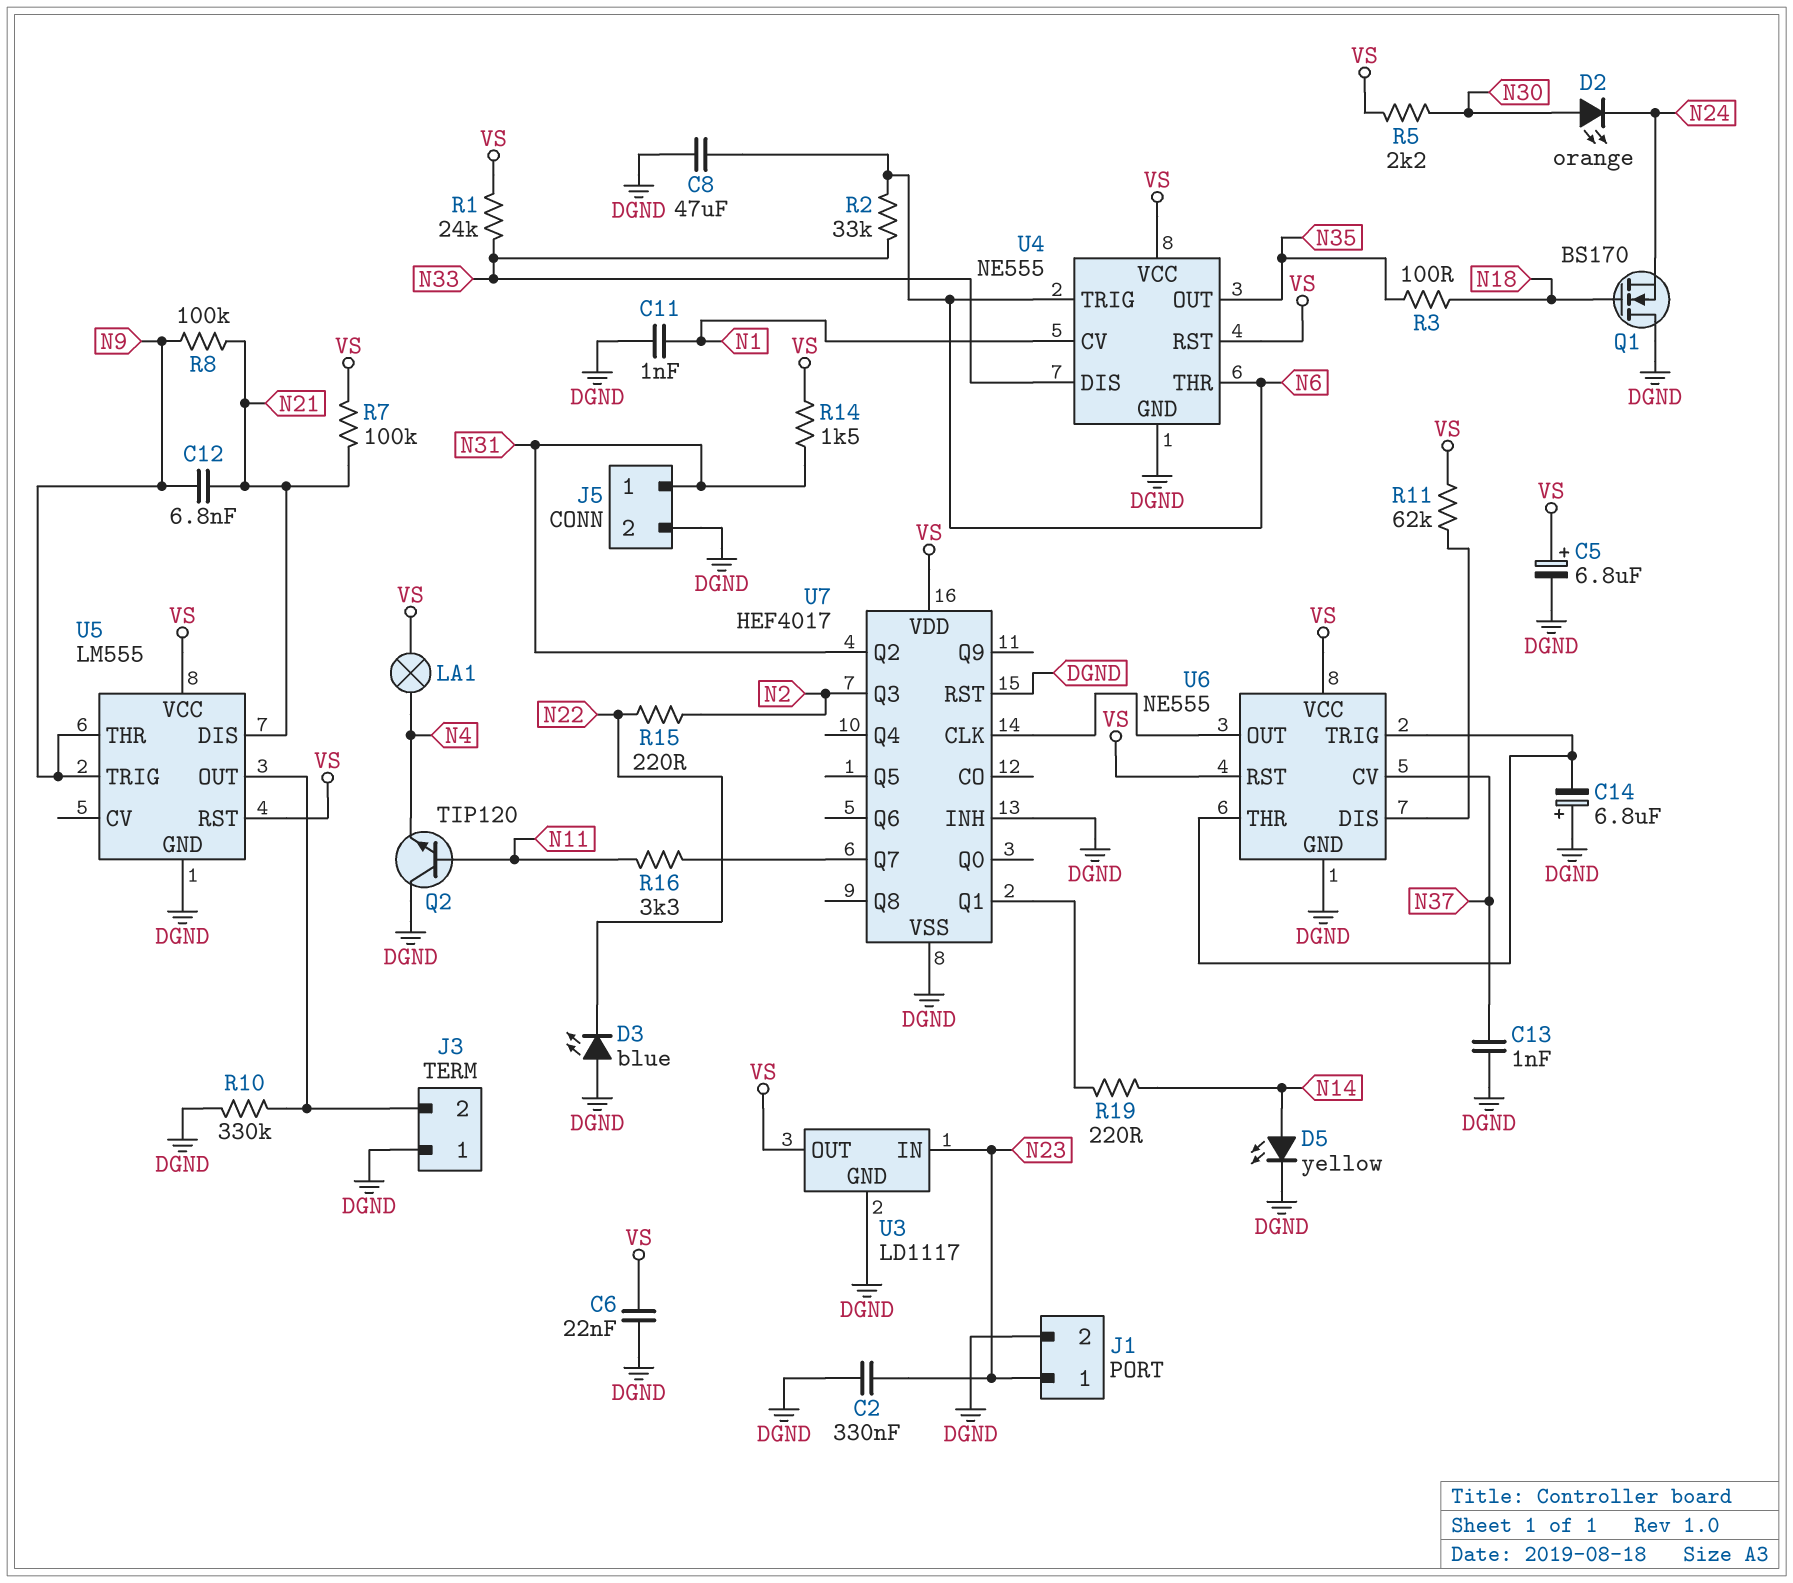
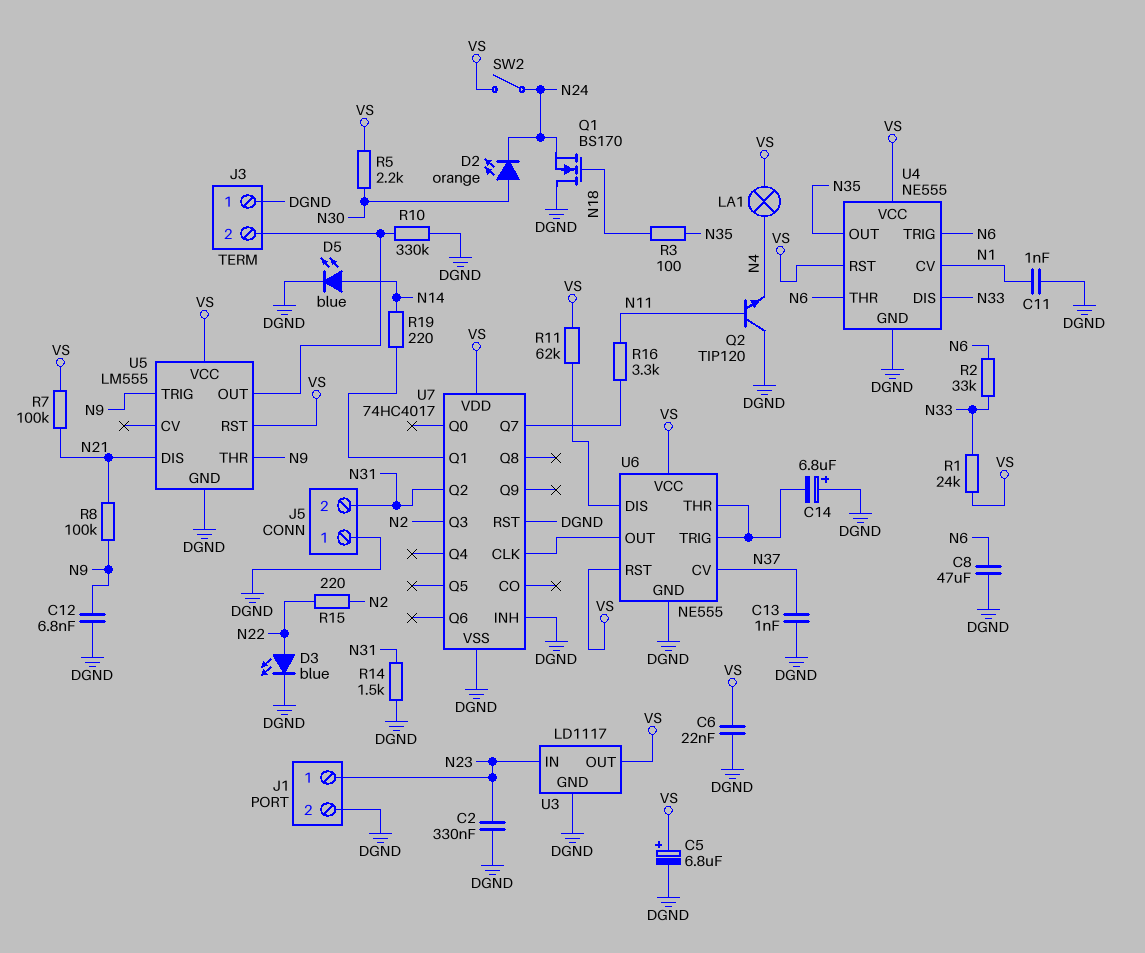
C12: 6.8nF (N9, N21) -> 6.8nF (DGND, N9)
D3: LED blue (A DGND, K N22) -> LED blue (A N22, K DGND)
D5: LED yellow (A N14, K DGND) -> LED blue (A N14, K DGND)
J5 pin 1: N31 -> DGND
J5 pin 2: DGND -> N31
R14: 1.5k (N31, VS) -> 1.5k (DGND, N31)
SW2: none -> switch (N24, VS)
U7: HEF4017 -> 74HC4017

